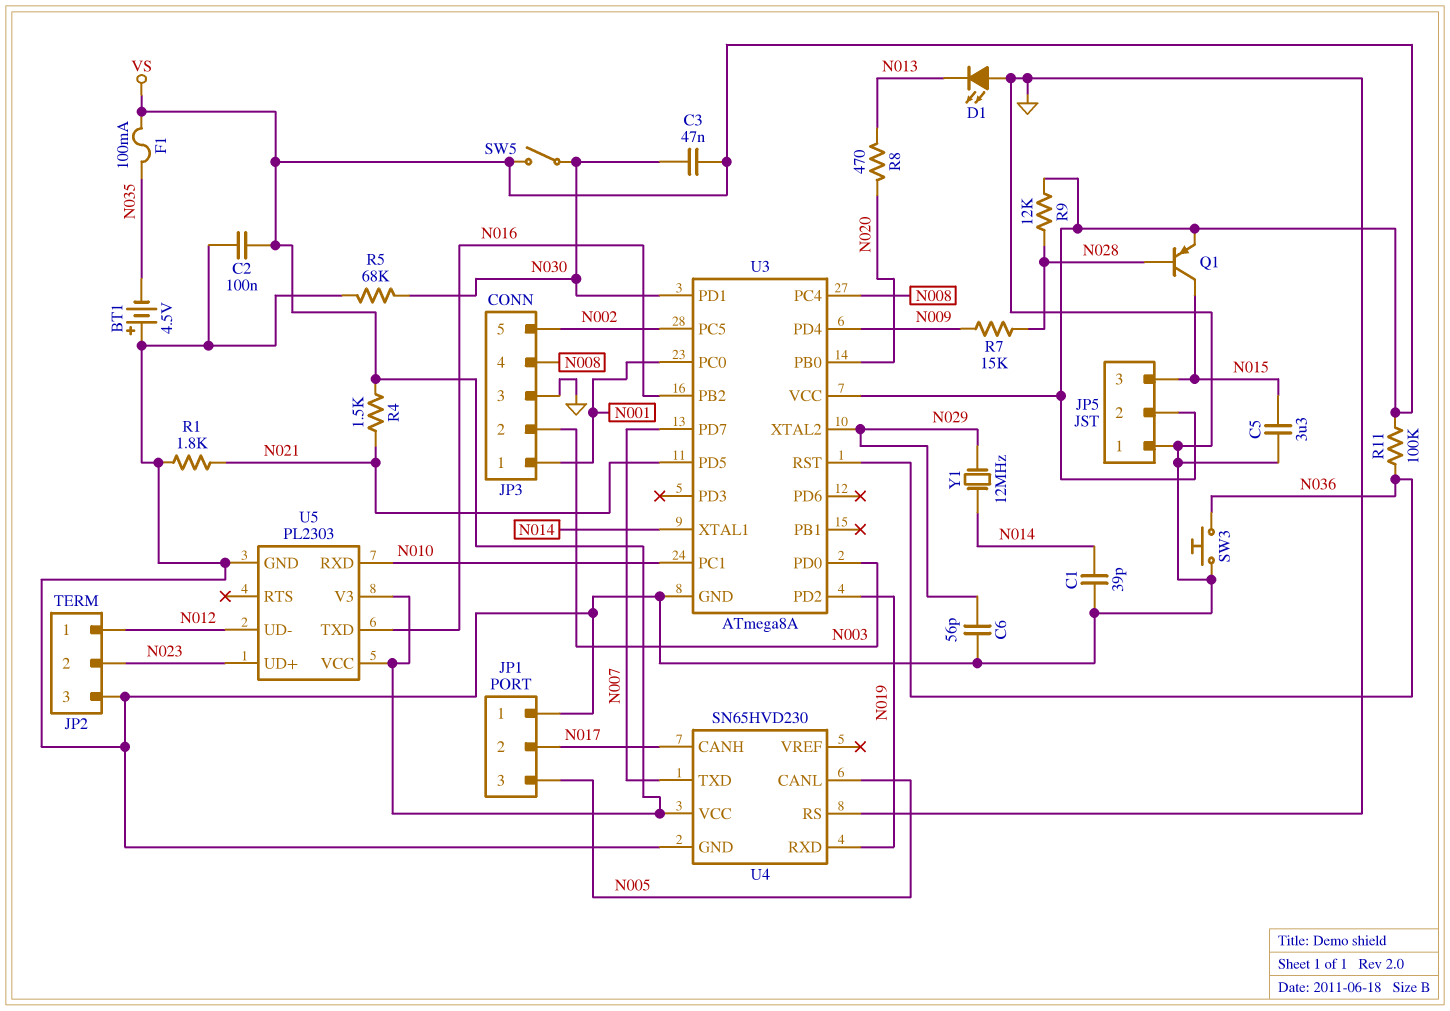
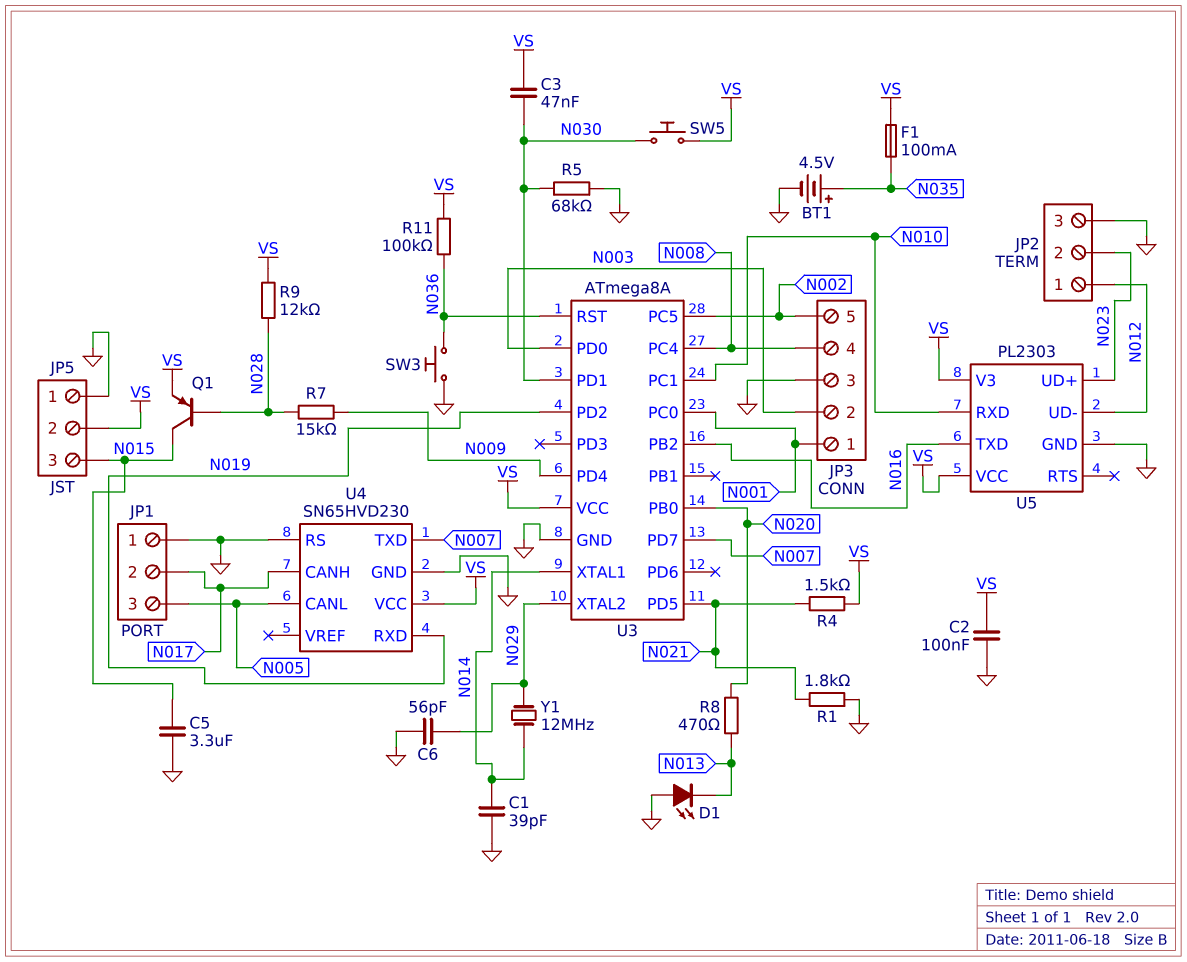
BT1: 4.5V (plus GND, minus N035) -> 4.5V (plus N035, minus GND)
SW5: switch (N030, VS) -> button (N030, VS)

